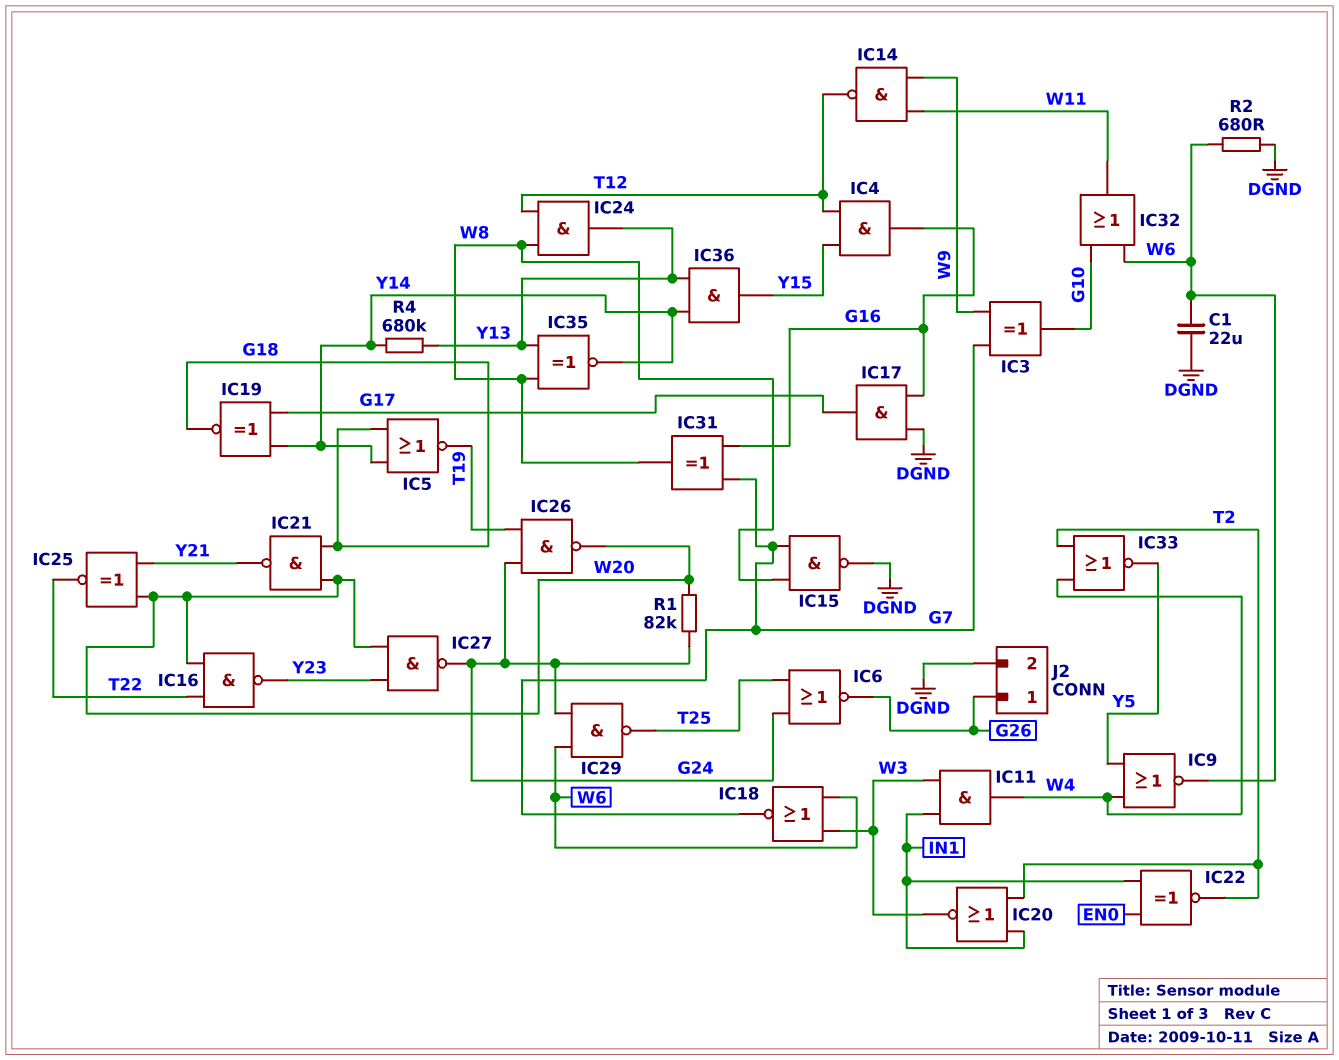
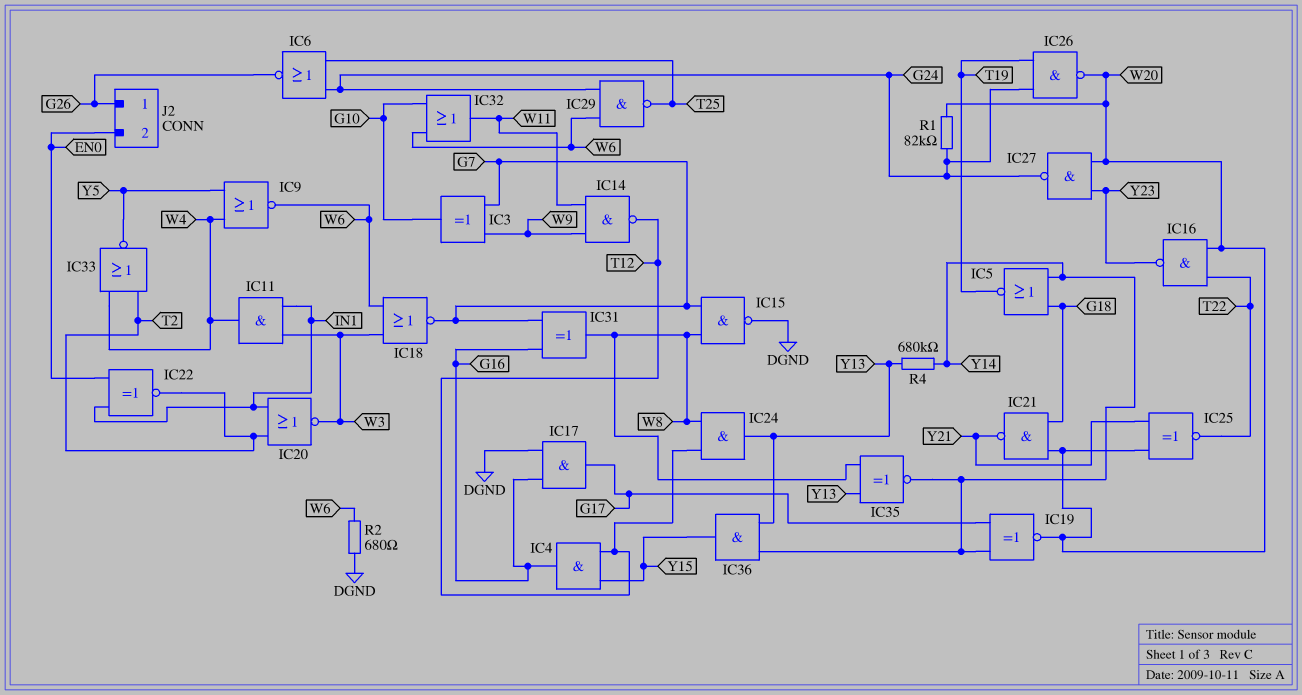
C1: 22uF (DGND, W6) -> none
IC19: XNOR (in G17, in Y14, out G18) -> XNOR (in G17, in Y14, out W20)
J2 pin 2: DGND -> EN0

